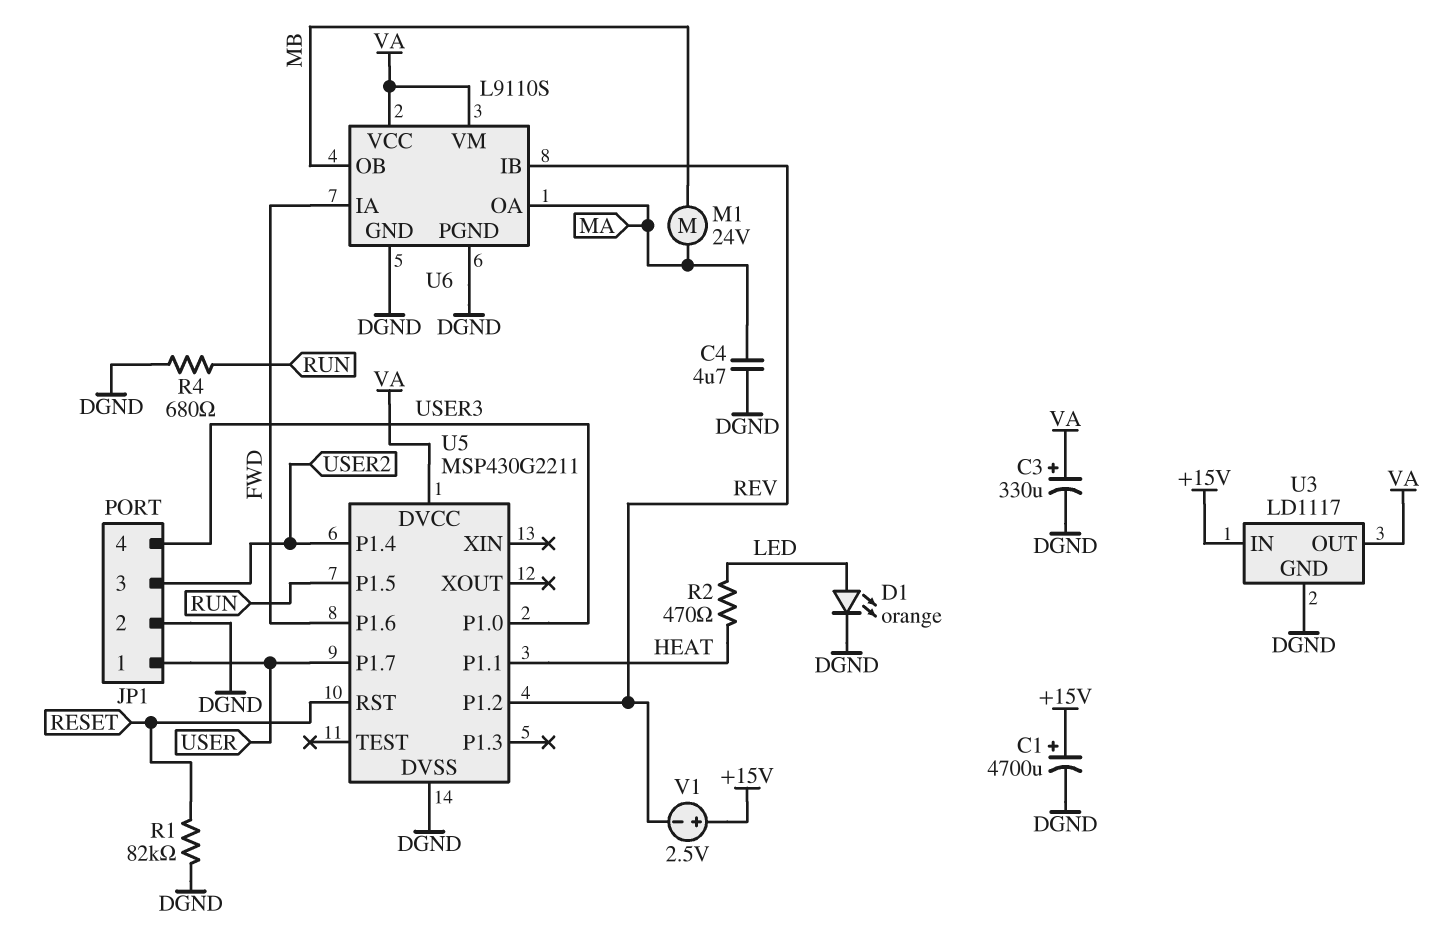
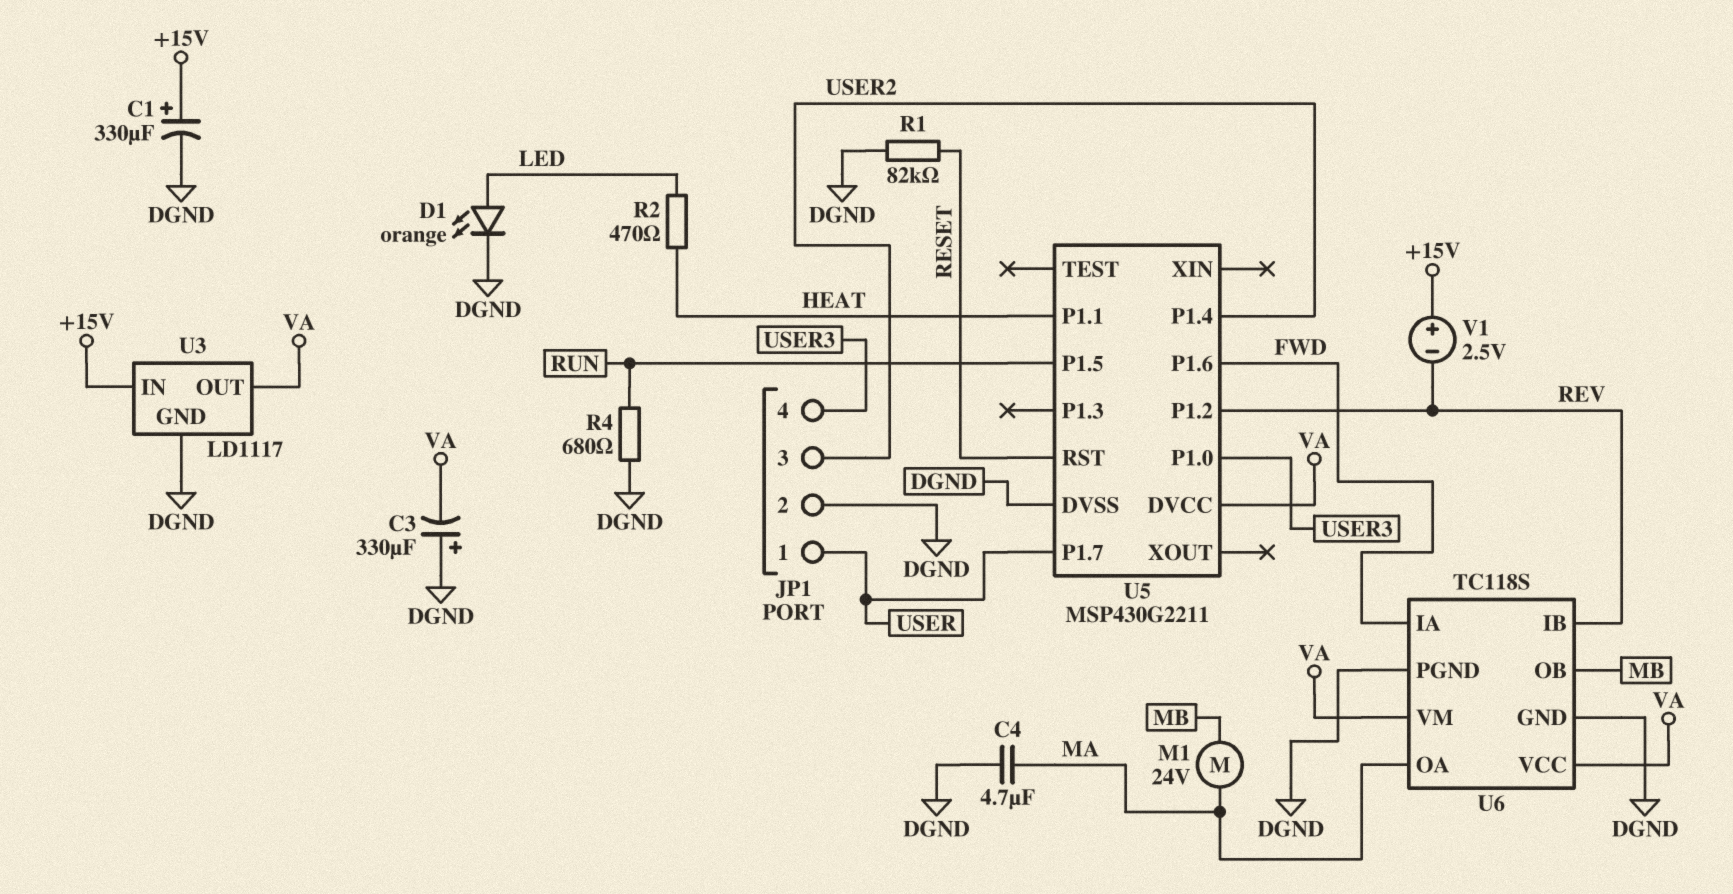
C1: 4700uF (plus +15V, minus DGND) -> 330uF (plus +15V, minus DGND)
C3: 330uF (plus VA, minus DGND) -> 330uF (plus DGND, minus VA)
U6: L9110S -> TC118S

